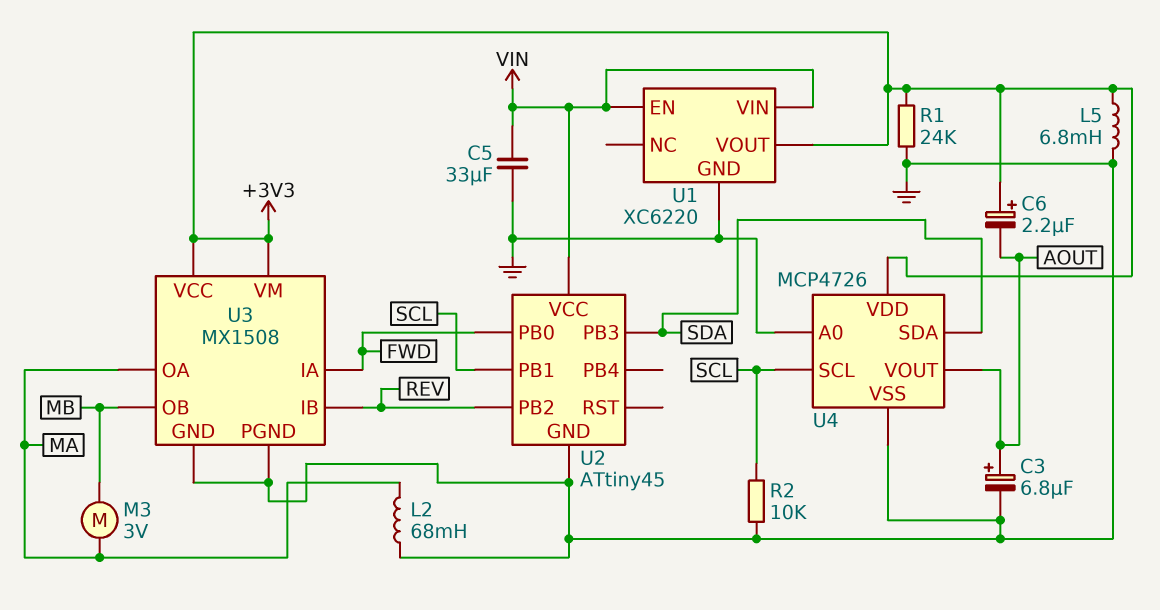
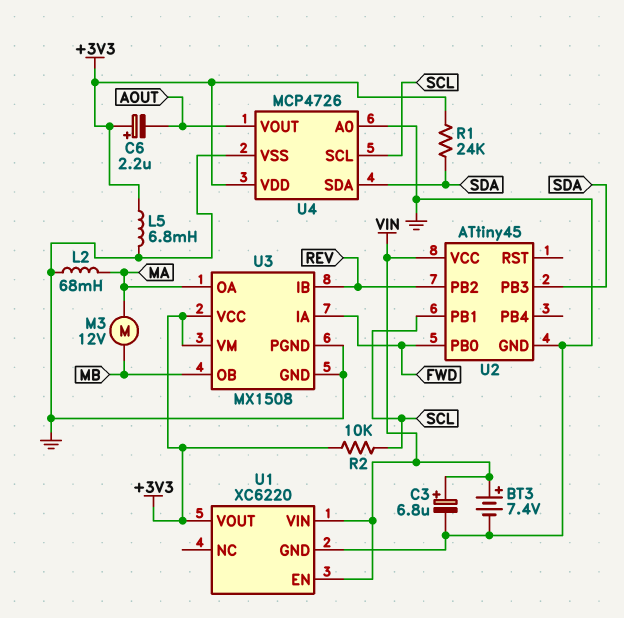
BT3: none -> 7.4V (plus VIN, minus GND)
C3: 6.8uF (plus AOUT, minus GND) -> 6.8uF (plus VIN, minus GND)
C5: 33uF (GND, VIN) -> none
M3: motor 3V (MA, MB) -> motor 12V (MA, MB)
R1: 24k (+3V3, GND) -> 24k (+3V3, SDA)
R2: 10k (GND, SCL) -> 10k (+3V3, SCL)

